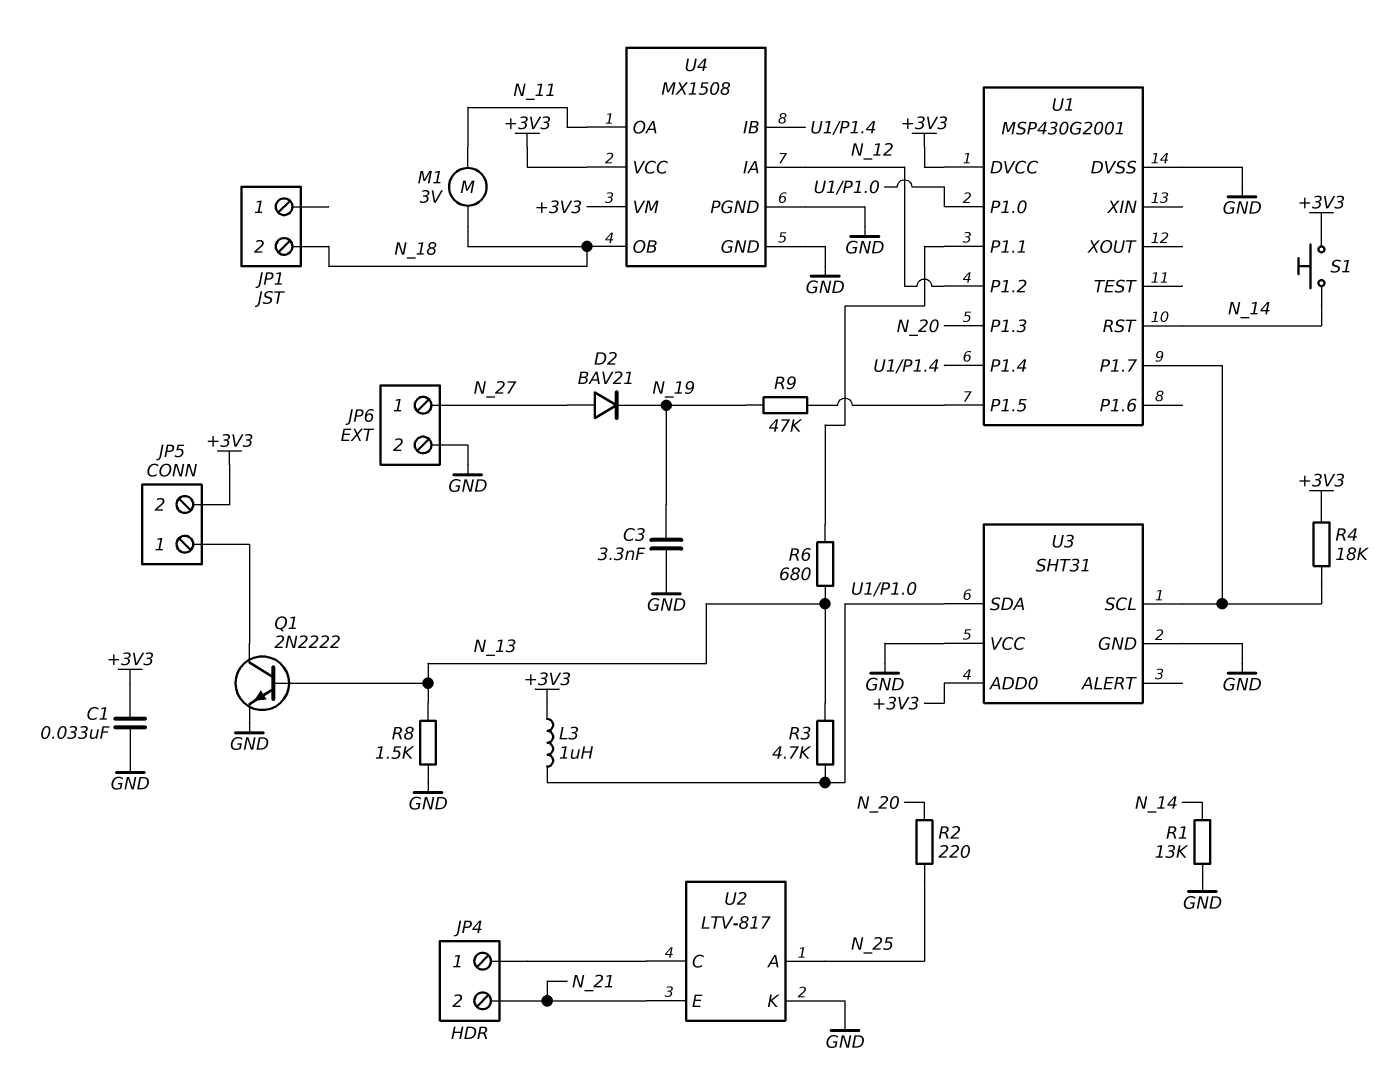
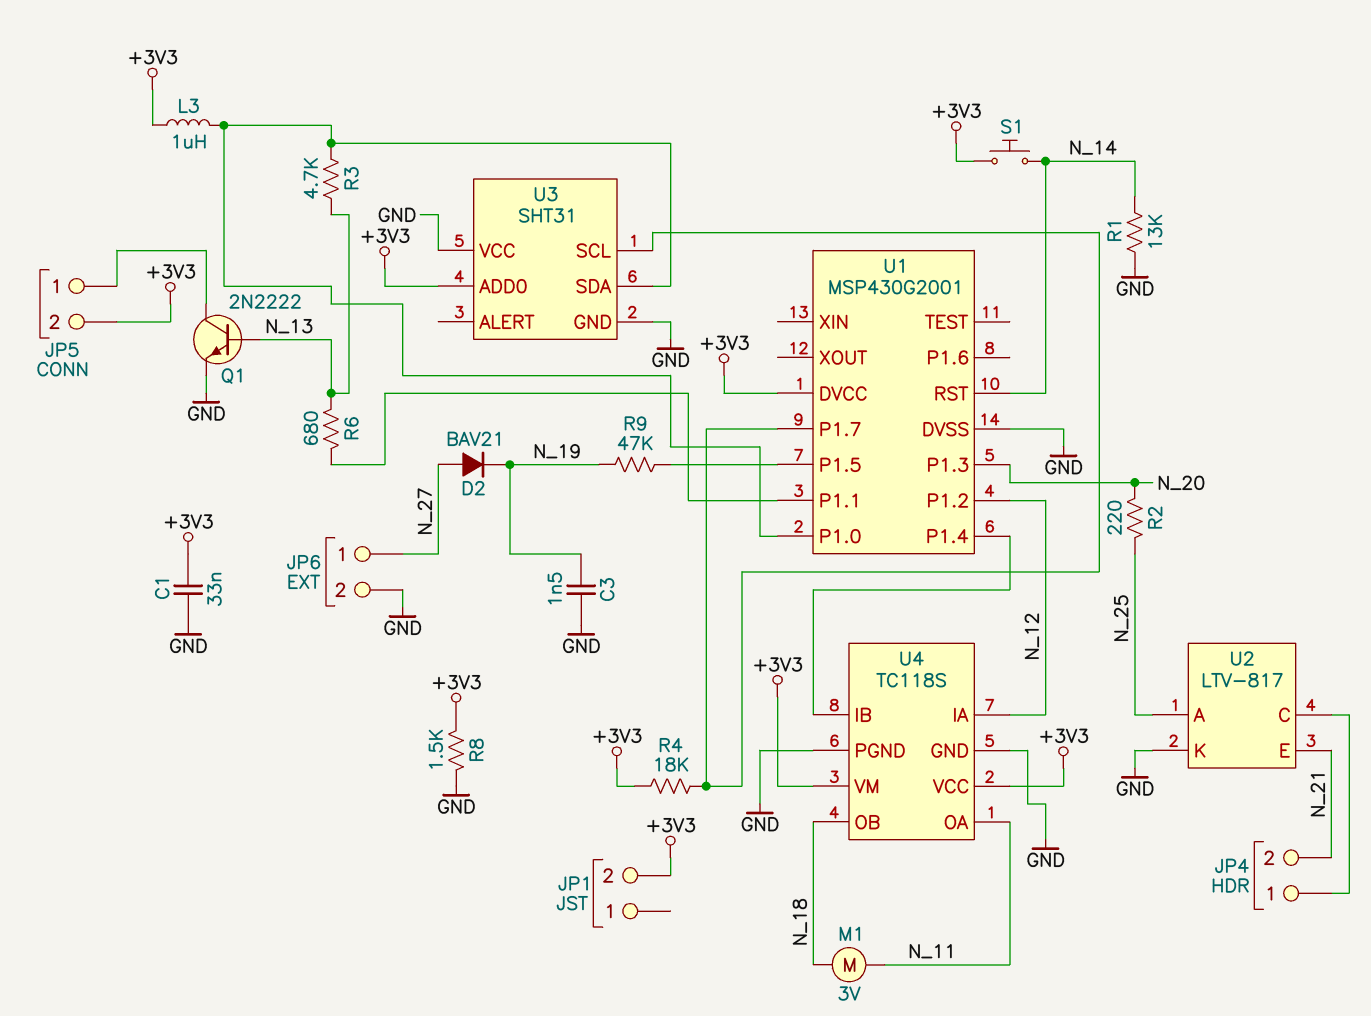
C3: 3.3nF (GND, N_19) -> 1.5nF (GND, N_19)
JP1 pin 2: N_18 -> +3V3
R8: 1.5k (GND, N_13) -> 1.5k (+3V3, GND)
U4: MX1508 -> TC118S

